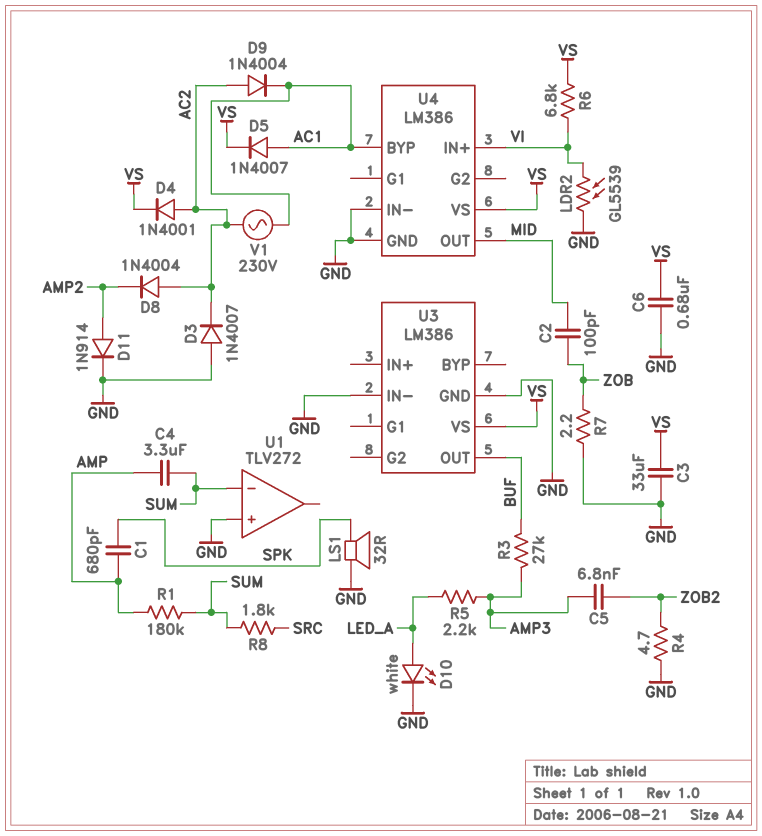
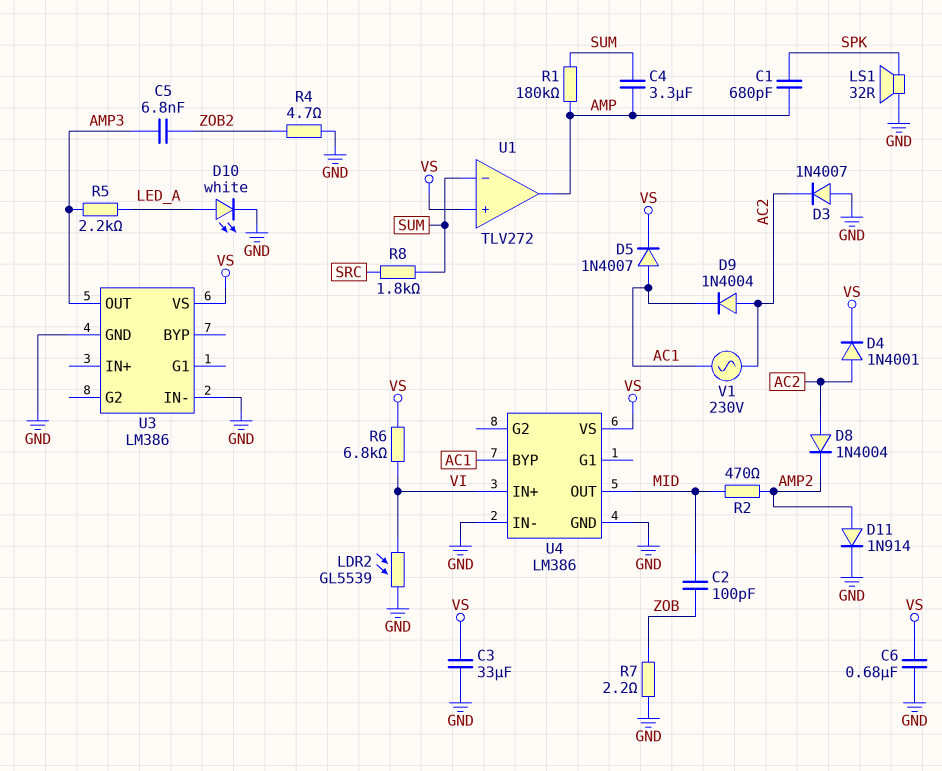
R2: none -> 470 (AMP2, MID)
R3: 27k (AMP3, BUF) -> none
U1 pin in+: GND -> VS
U1 pin out: none -> AMP
U3 pin OUT: BUF -> AMP3

